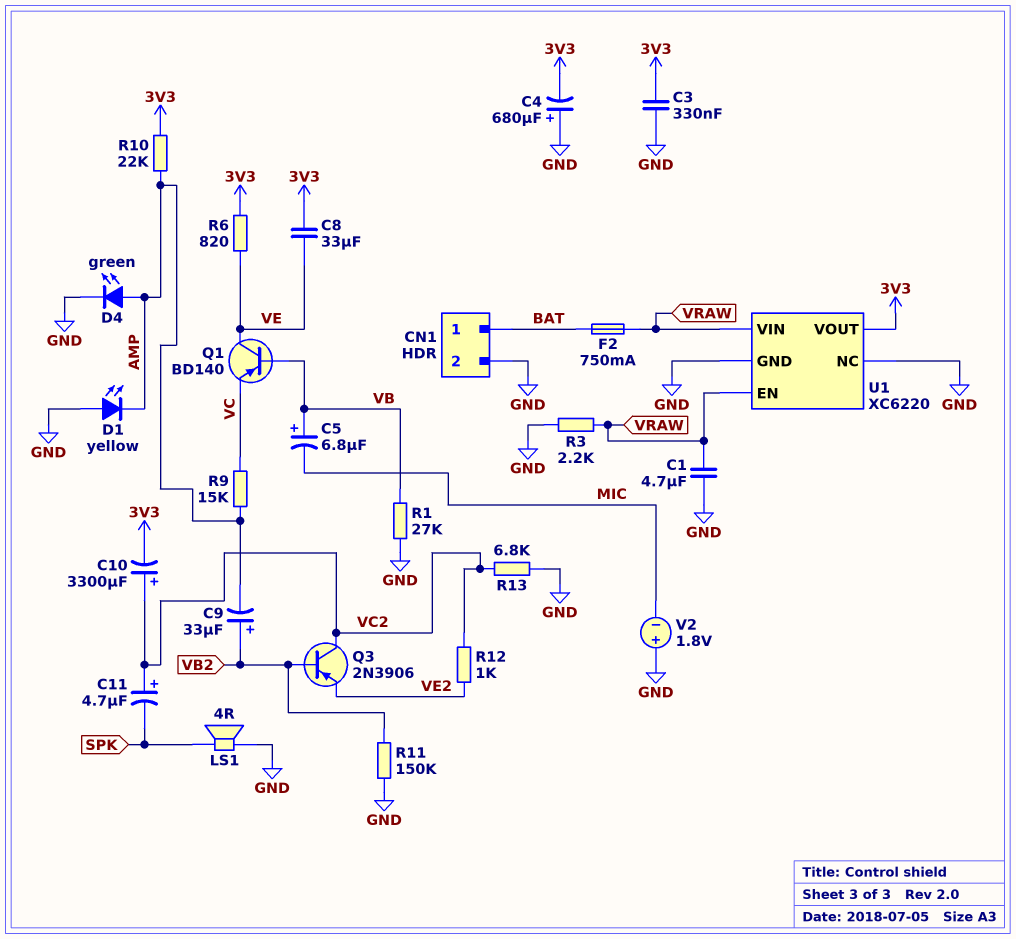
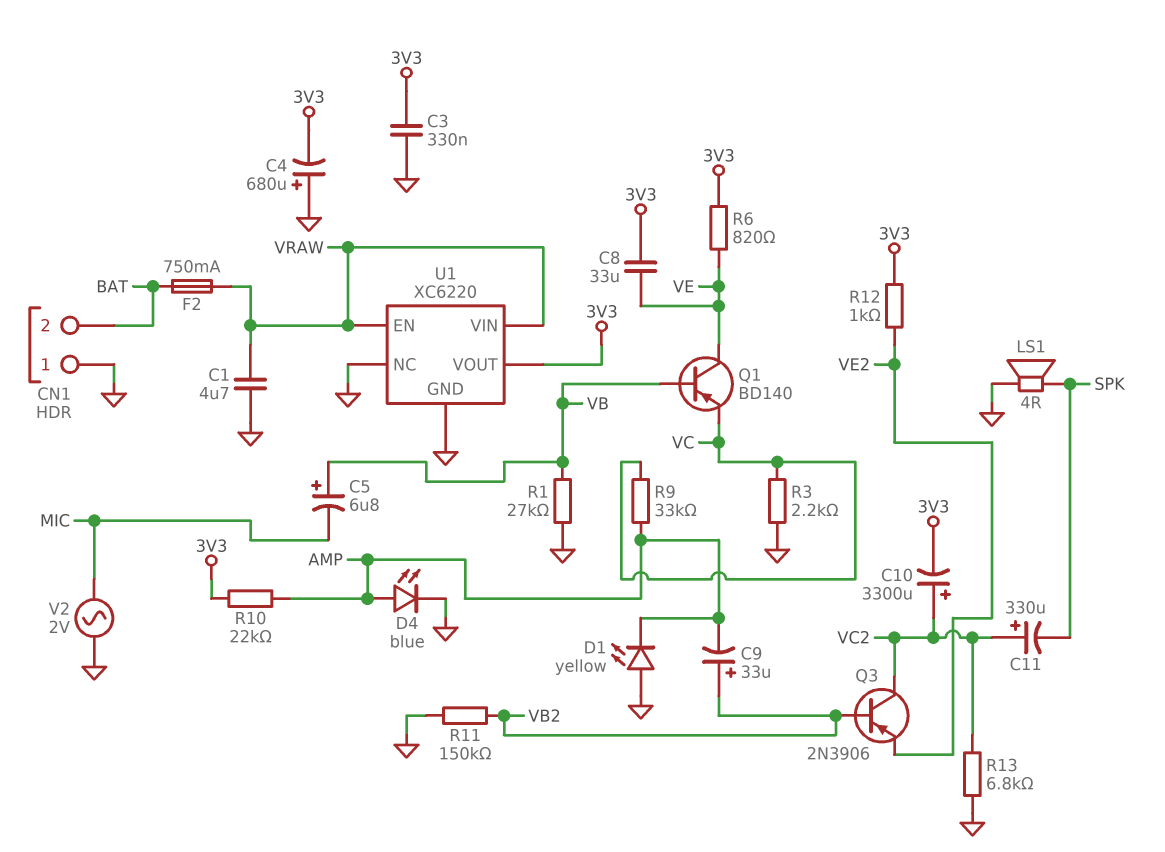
C11: 4.7uF (plus VC2, minus SPK) -> 330uF (plus VC2, minus SPK)
CN1 pin 1: BAT -> GND
CN1 pin 2: GND -> BAT
D4: LED green (A AMP, K GND) -> LED blue (A AMP, K GND)
R3: 2.2k (GND, VRAW) -> 2.2k (GND, VC)
R9: 15k (AMP, VC) -> 33k (AMP, VC)
R12: 1k (VC2, VE2) -> 1k (3V3, VE2)
V2: 1.8V (plus GND, minus MIC) -> AC 2V (GND, MIC)

